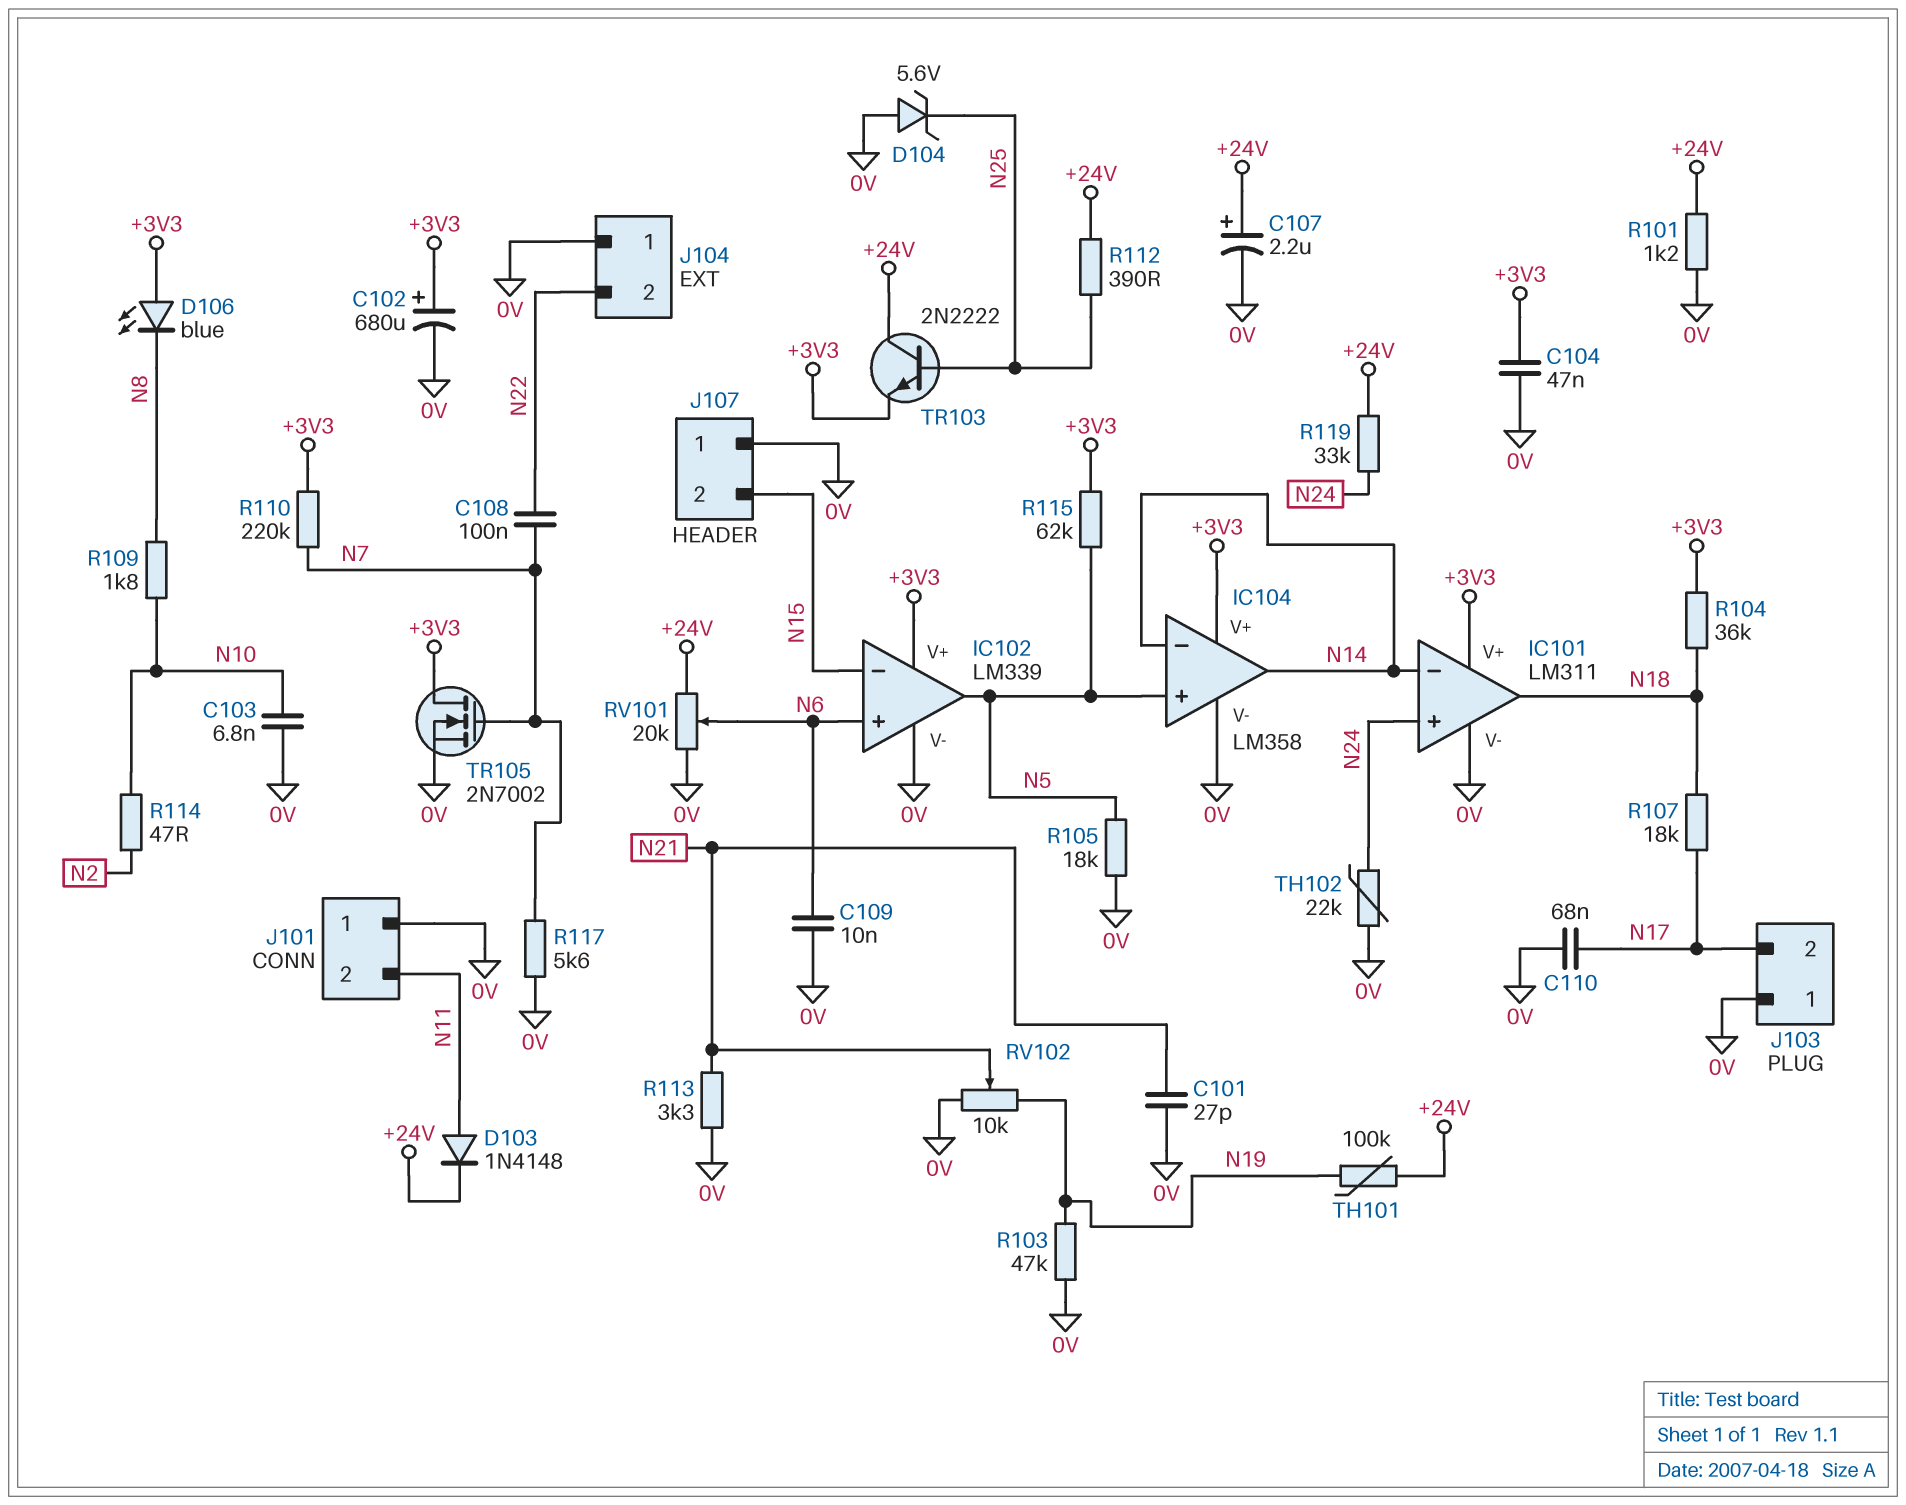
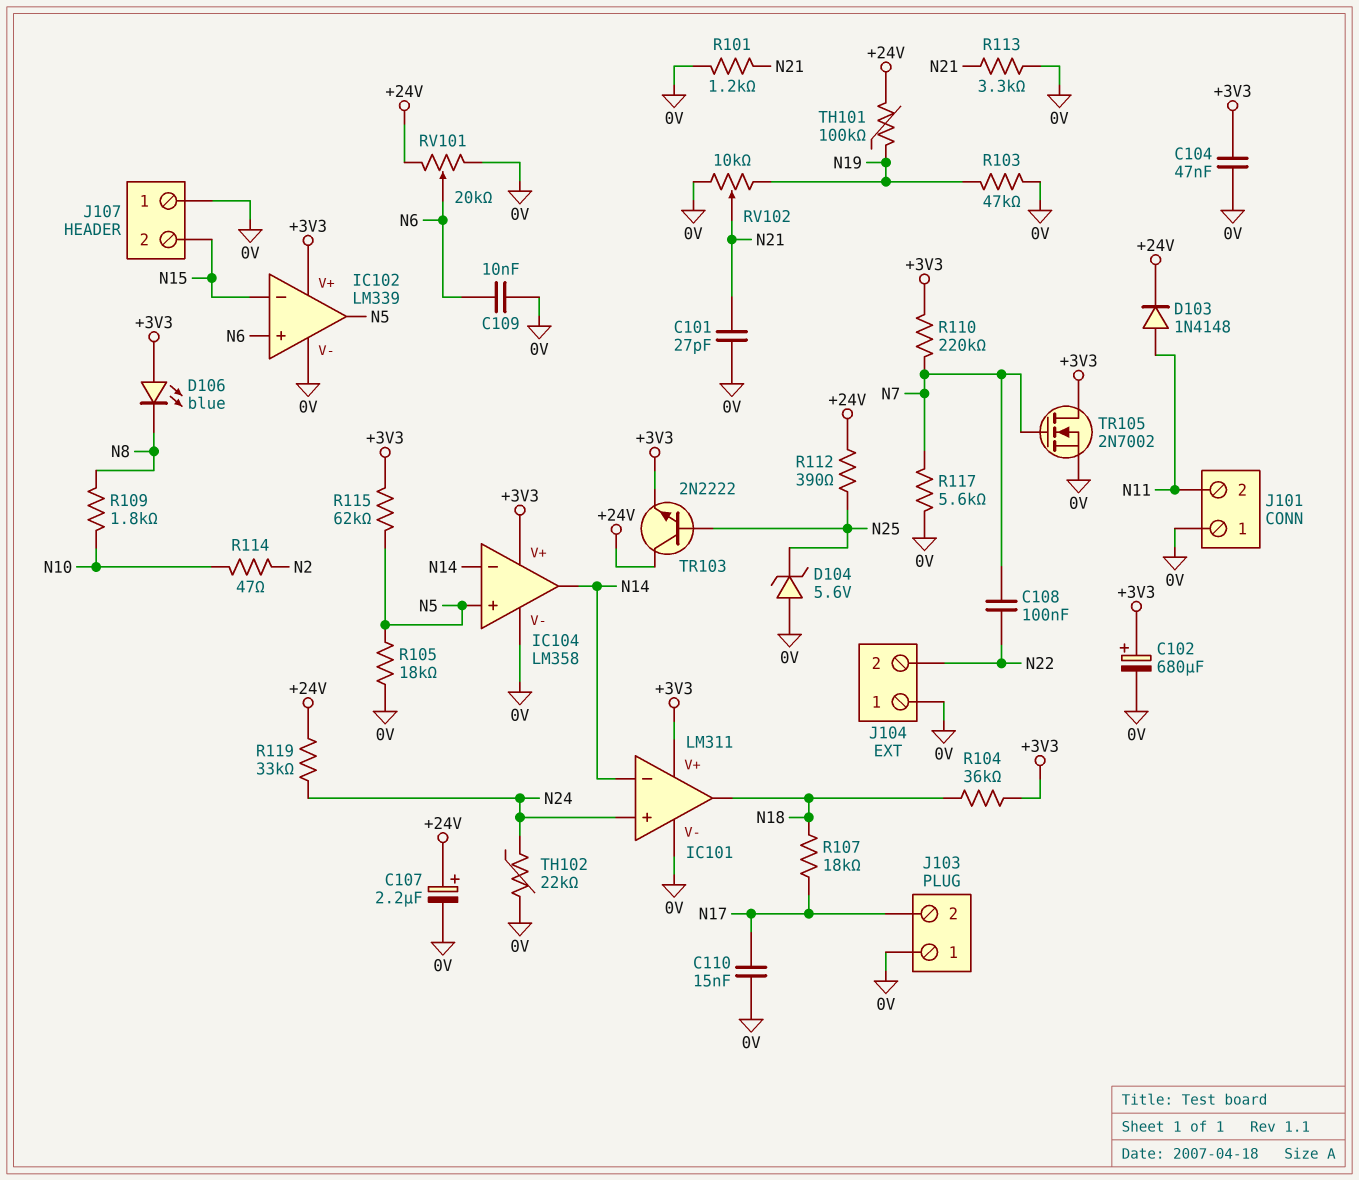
C103: 6.8nF (0V, N10) -> none
C110: 68nF (0V, N17) -> 15nF (0V, N17)
R101: 1.2k (+24V, 0V) -> 1.2k (0V, N21)

